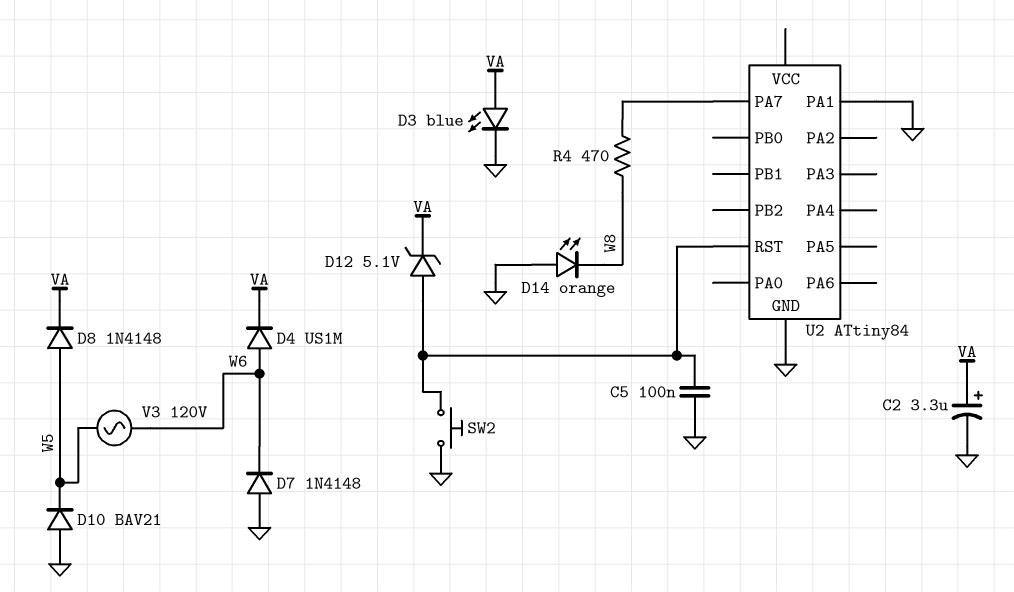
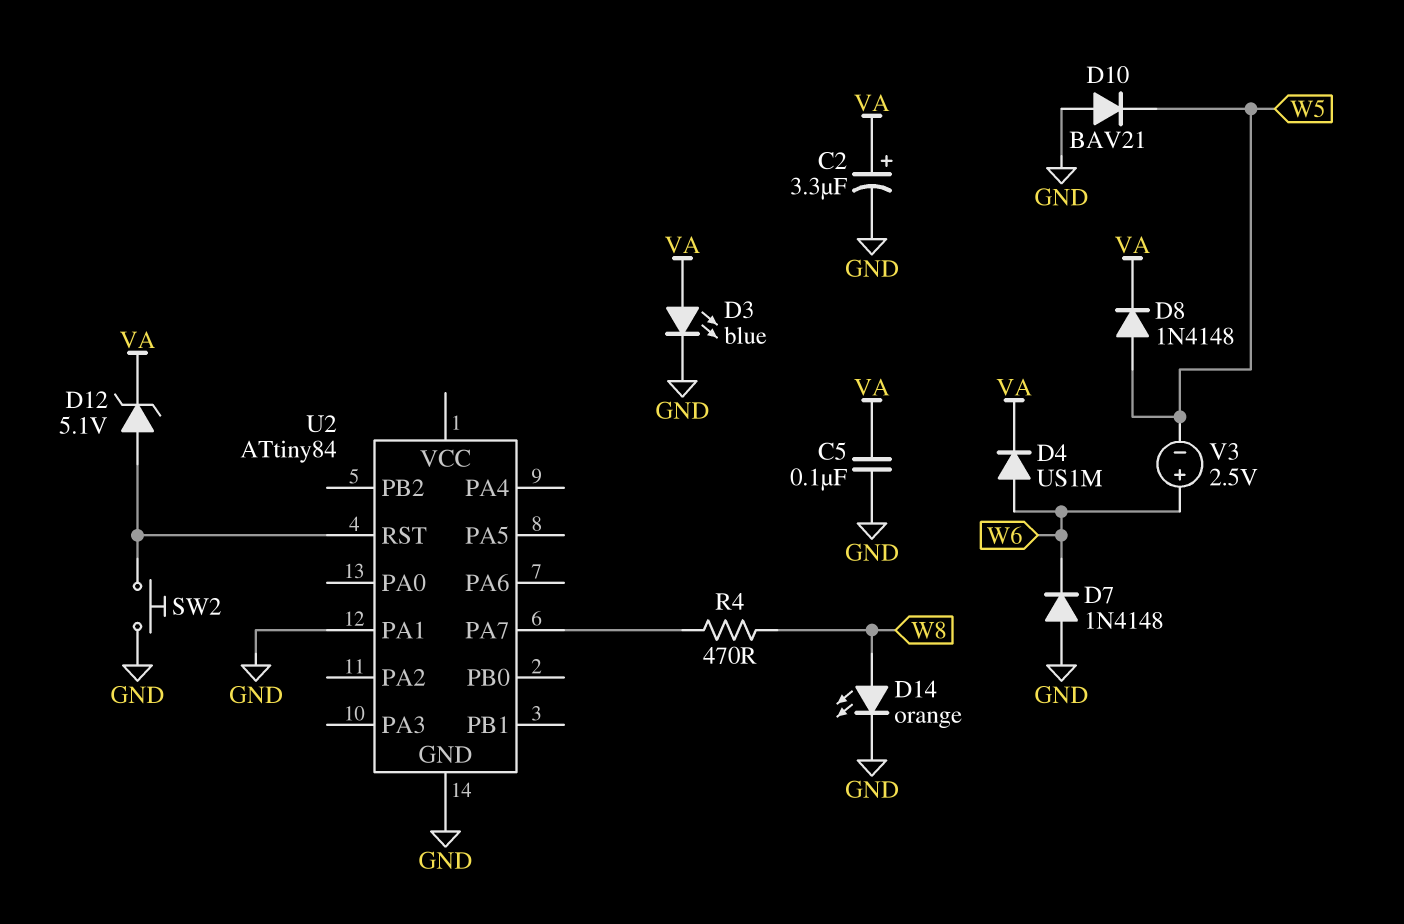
C5: 100nF (GND, U2/RST) -> 100nF (GND, VA)
D14: LED orange (A GND, K W8) -> LED orange (A W8, K GND)
V3: AC 120V (W5, W6) -> 2.5V (plus W6, minus W5)

